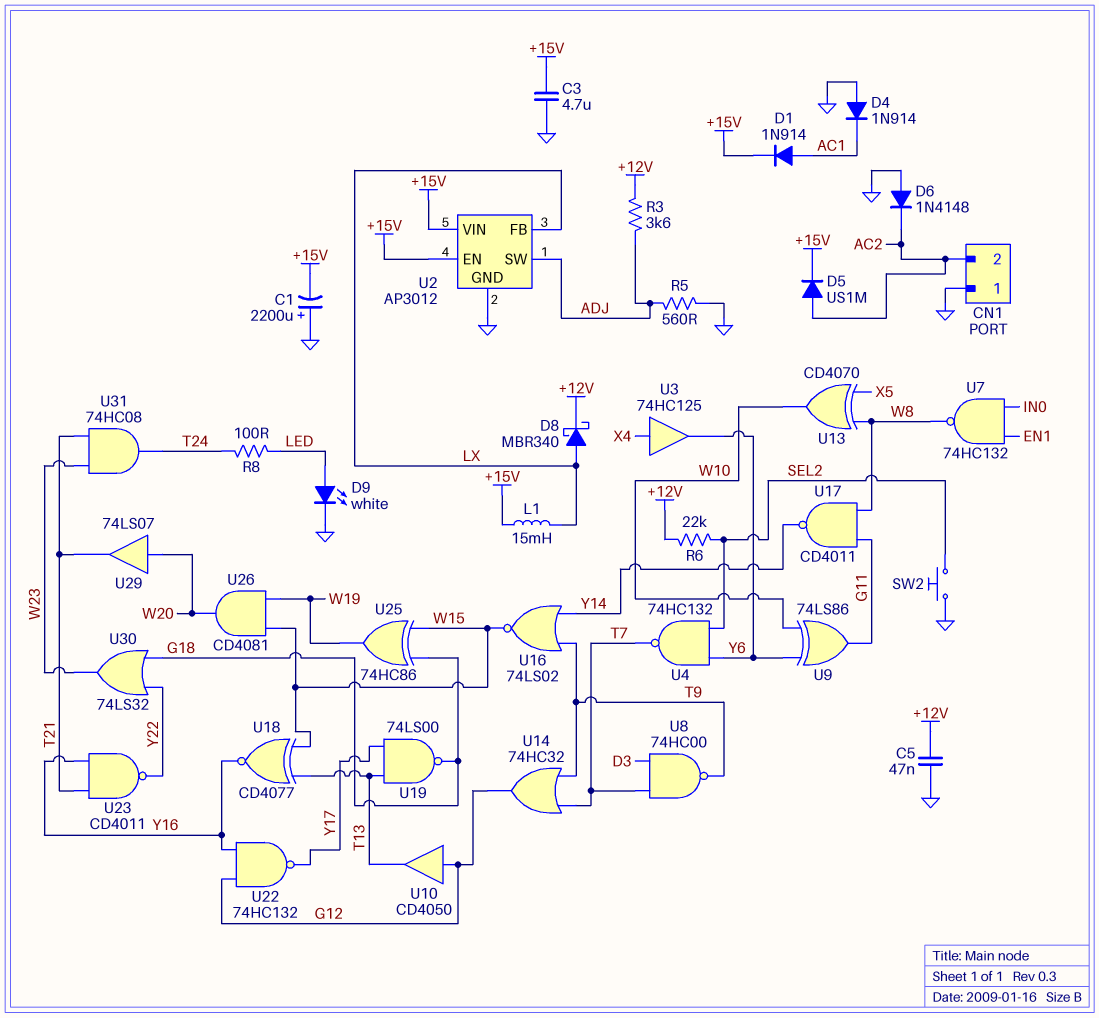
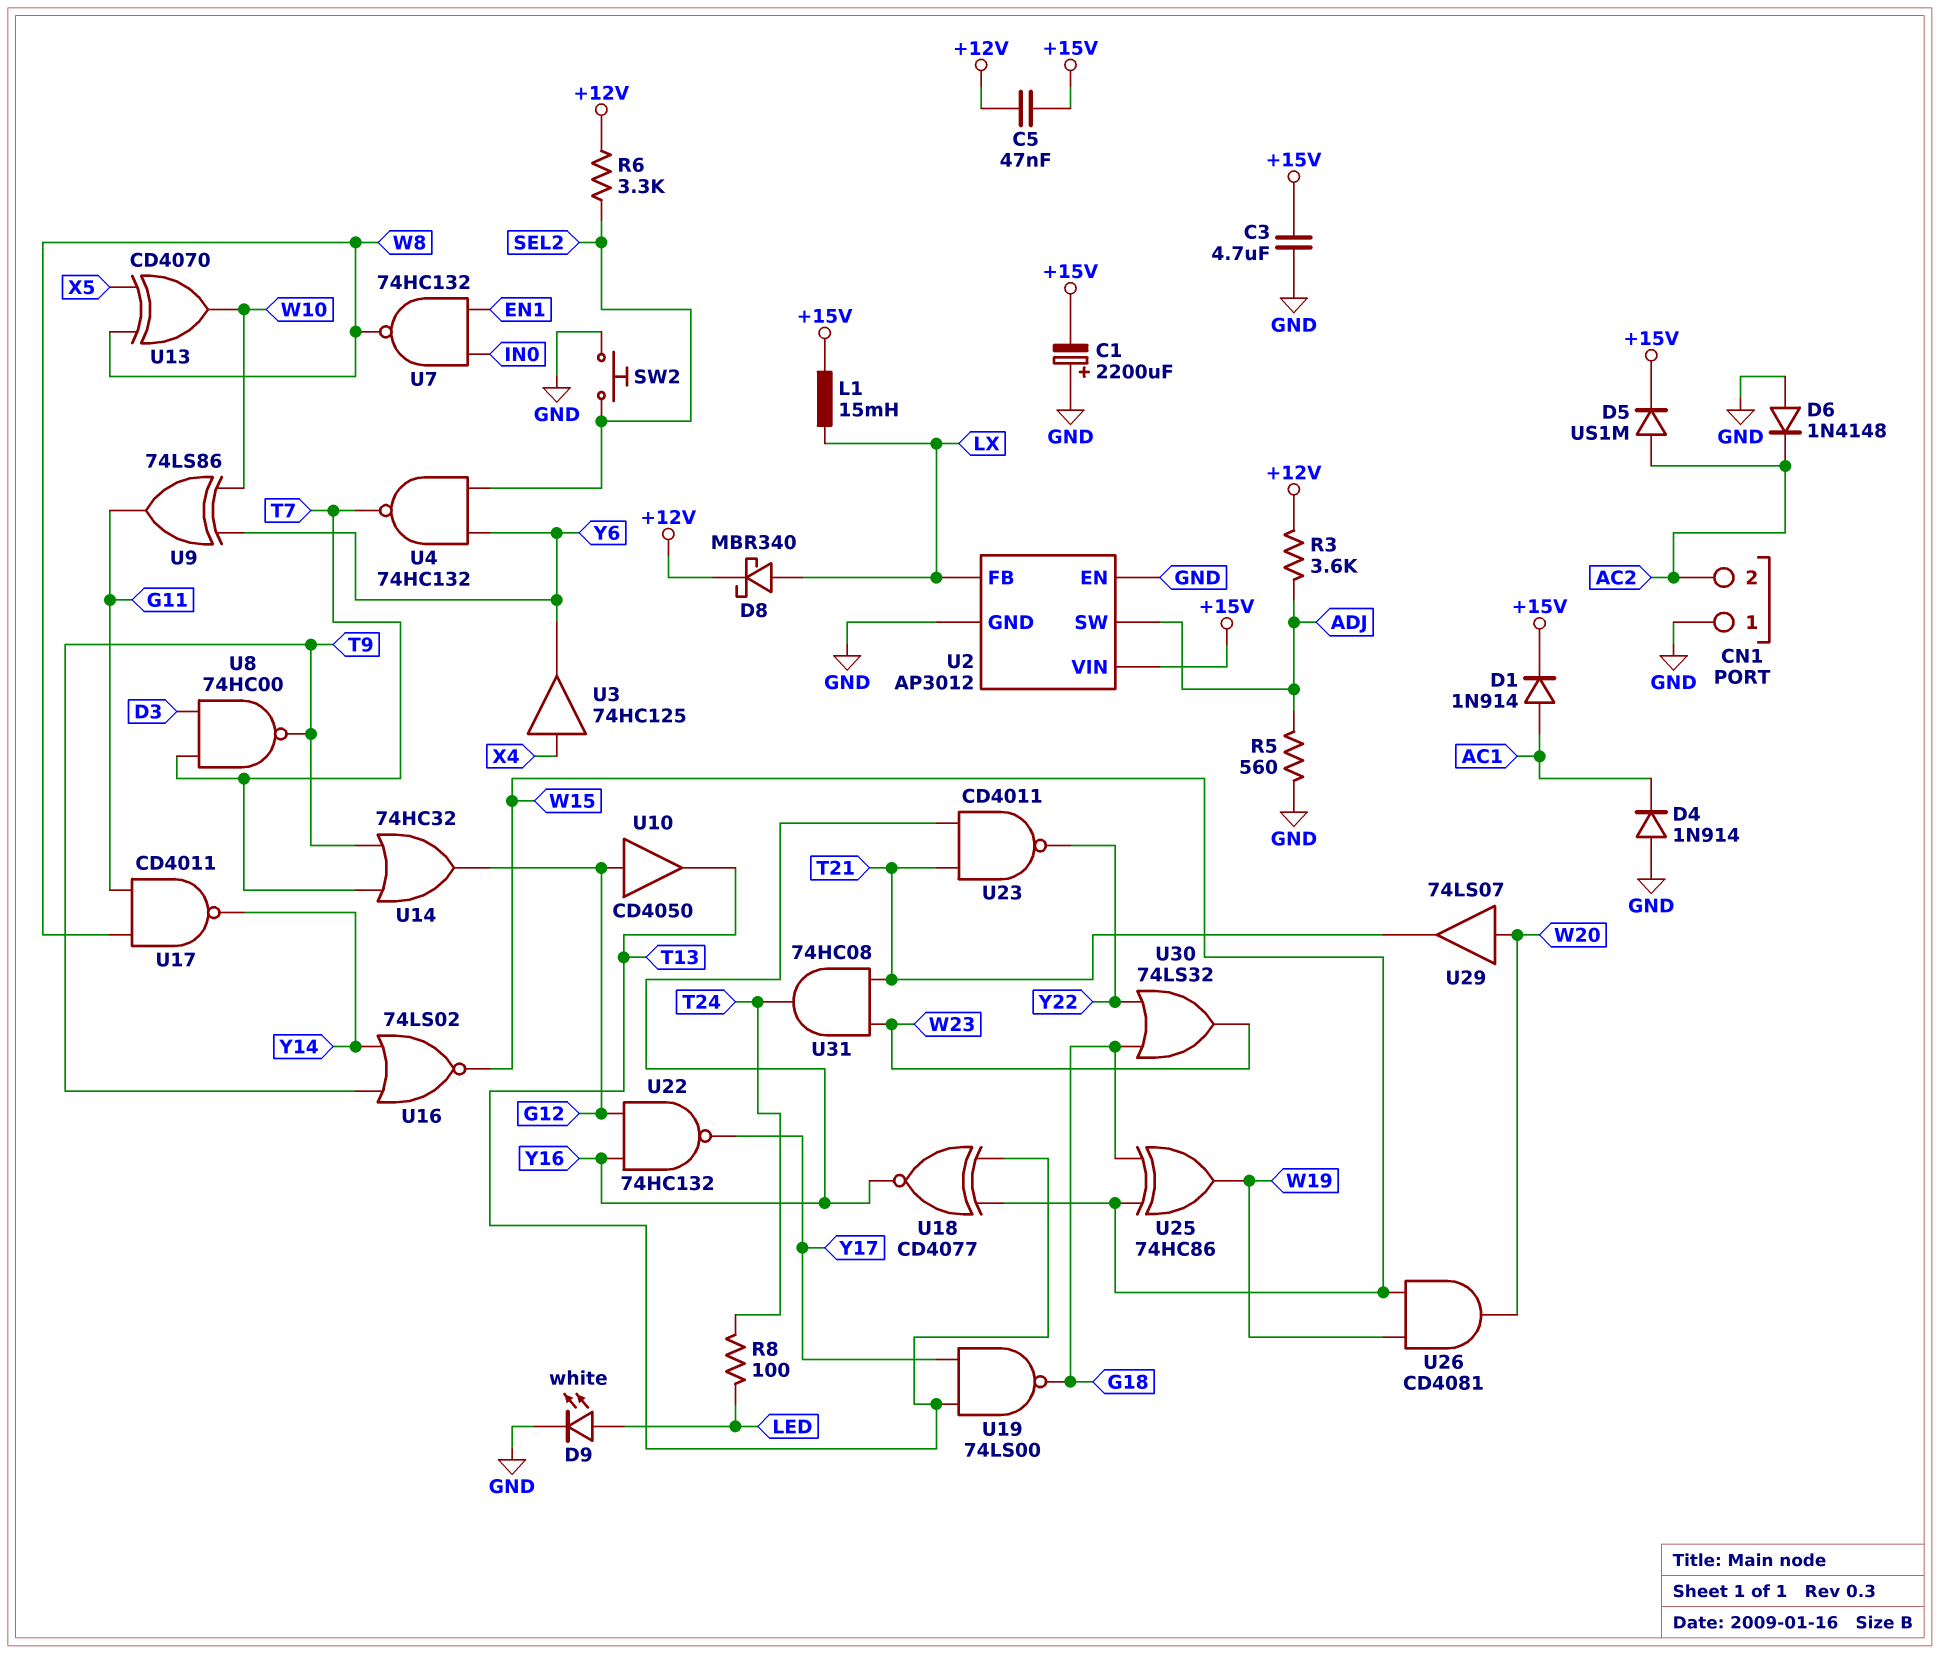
C5: 47nF (+12V, GND) -> 47nF (+12V, +15V)
R6: 22k (+12V, SEL2) -> 3.3k (+12V, SEL2)
U2 pin EN: +15V -> GND

